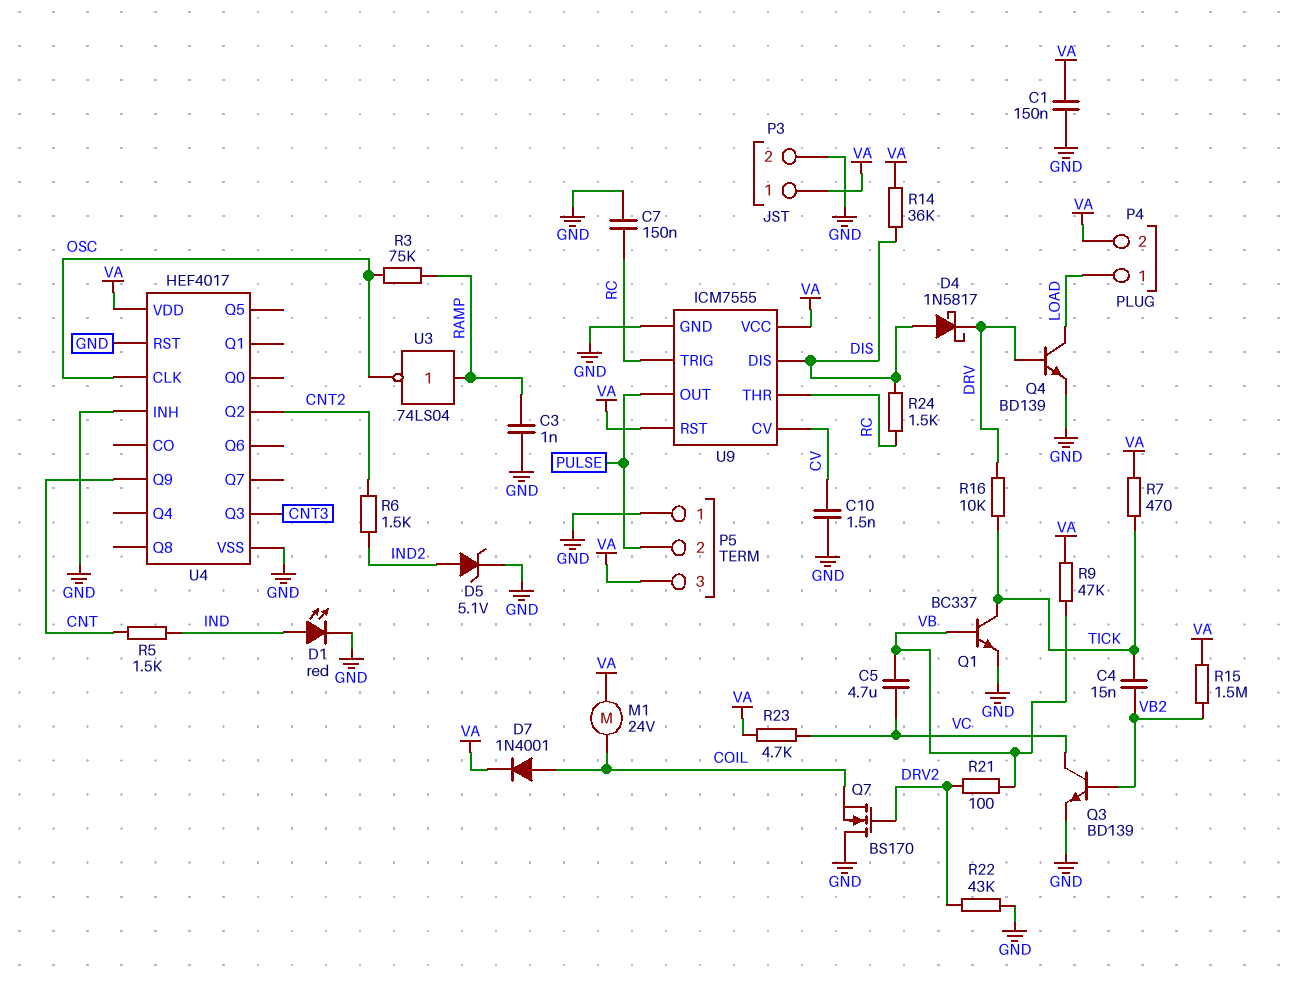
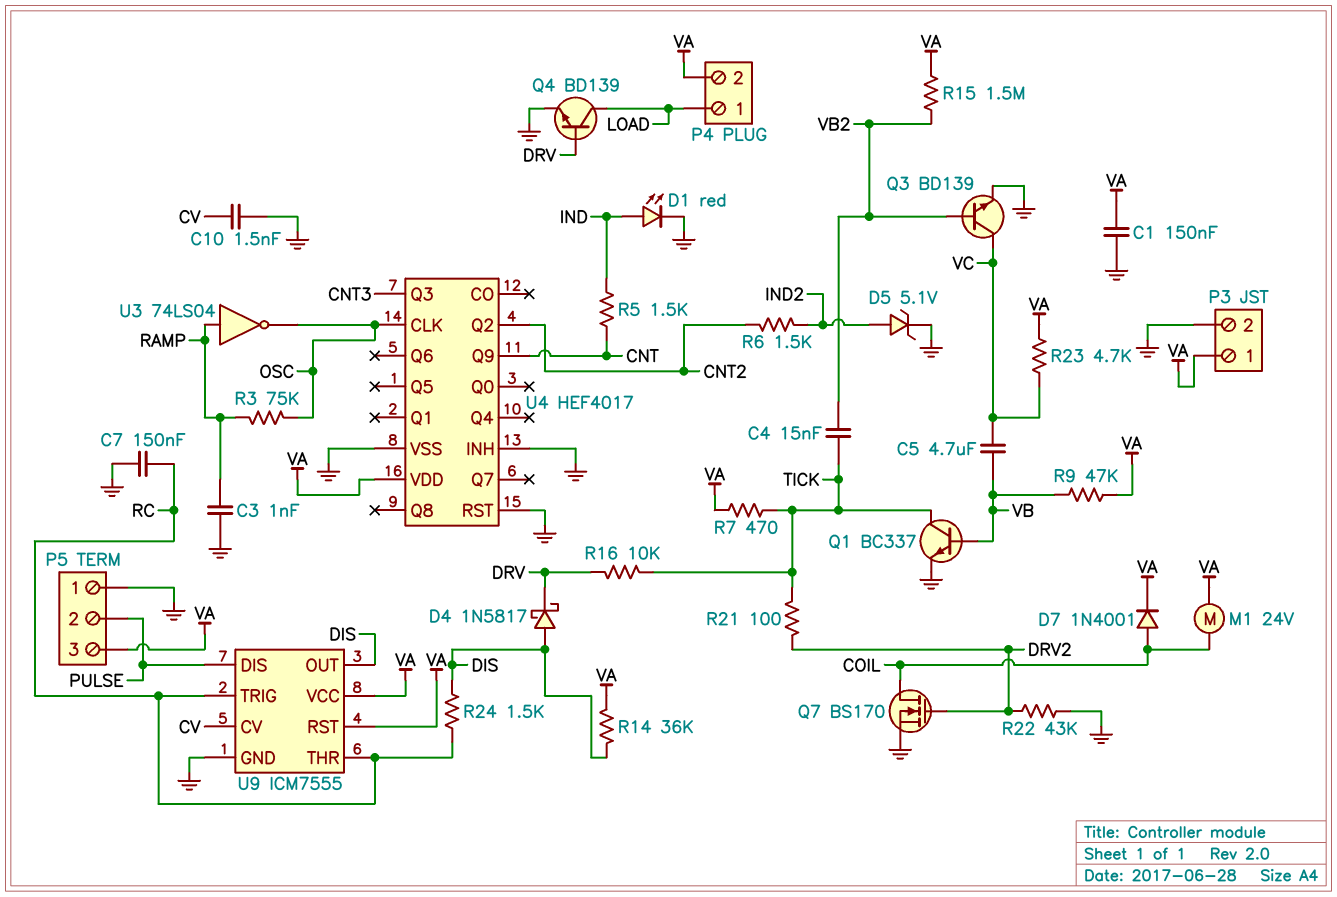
Q7: NMOS BS170 (G DRV2, D GND, S COIL) -> NMOS BS170 (G DRV2, D COIL, S GND)
R21: 100 (DRV2, VB) -> 100 (DRV2, TICK)
U9 pin DIS: DIS -> PULSE
U9 pin OUT: PULSE -> DIS

